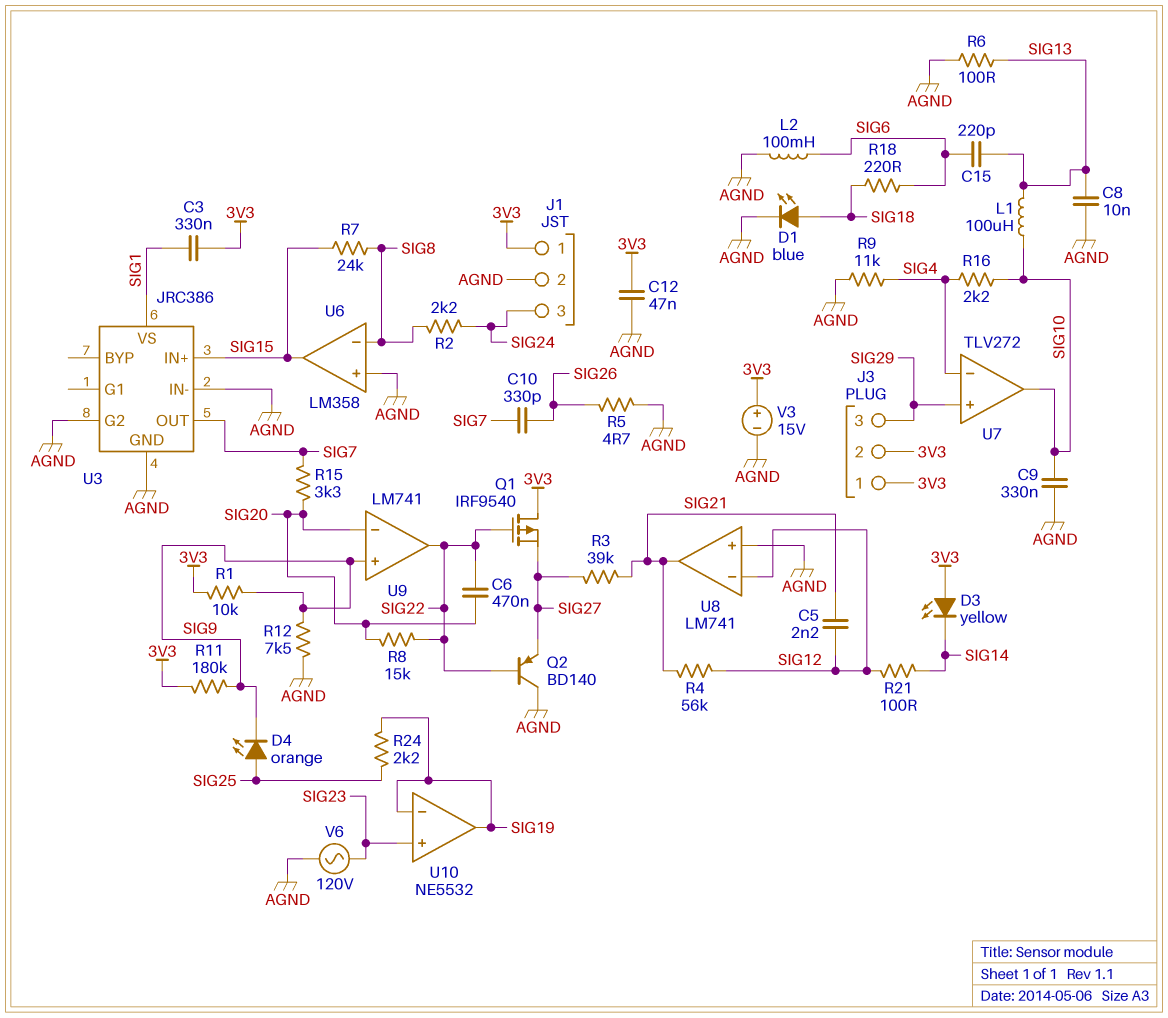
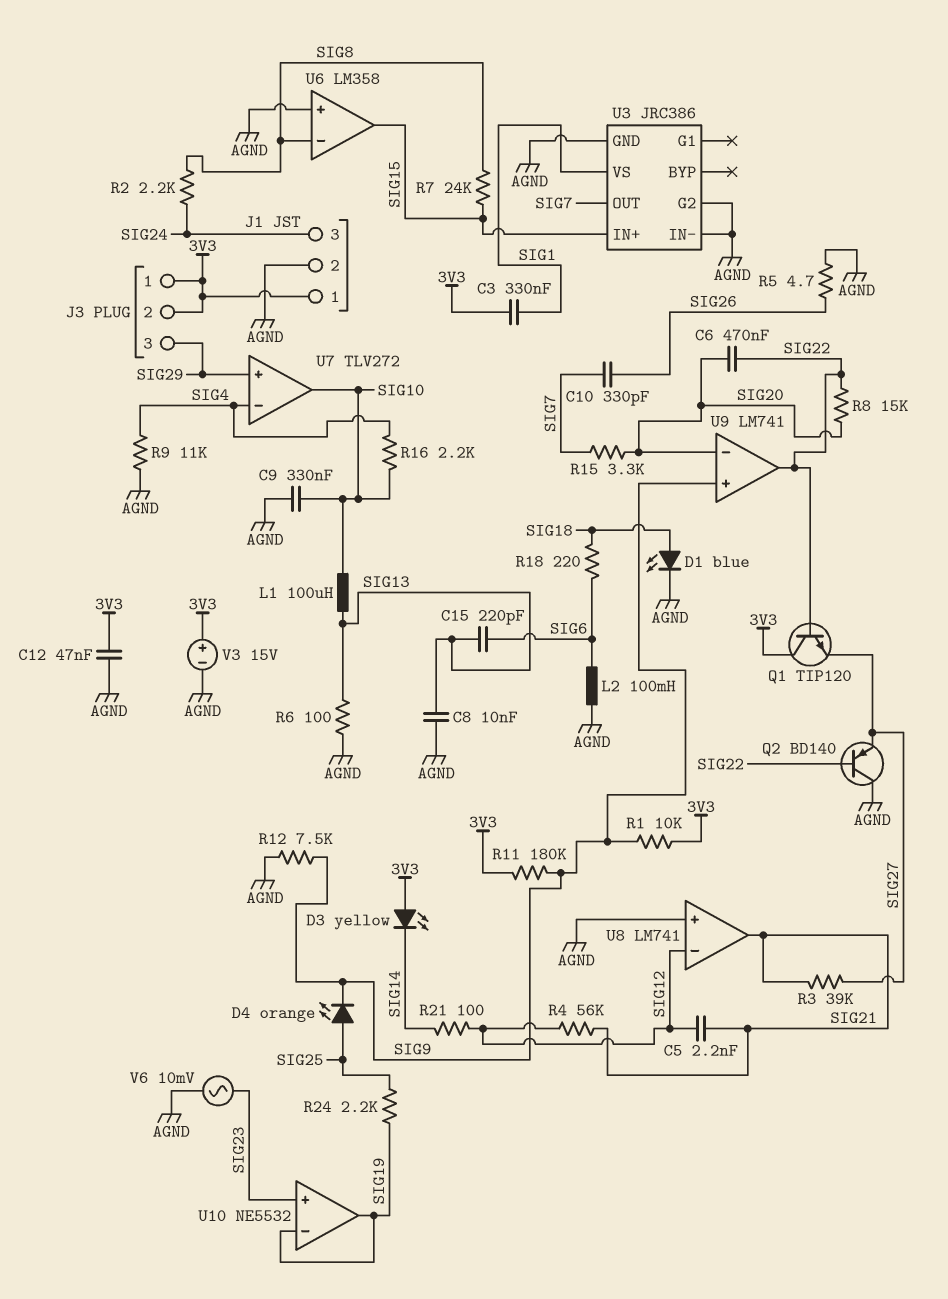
Q1: PMOS IRF9540 (G SIG22, D 3V3, S SIG27) -> NPN TIP120 (B SIG22, C 3V3, E SIG27)
V6: AC 120V (AGND, SIG23) -> AC 10mV (AGND, SIG23)

